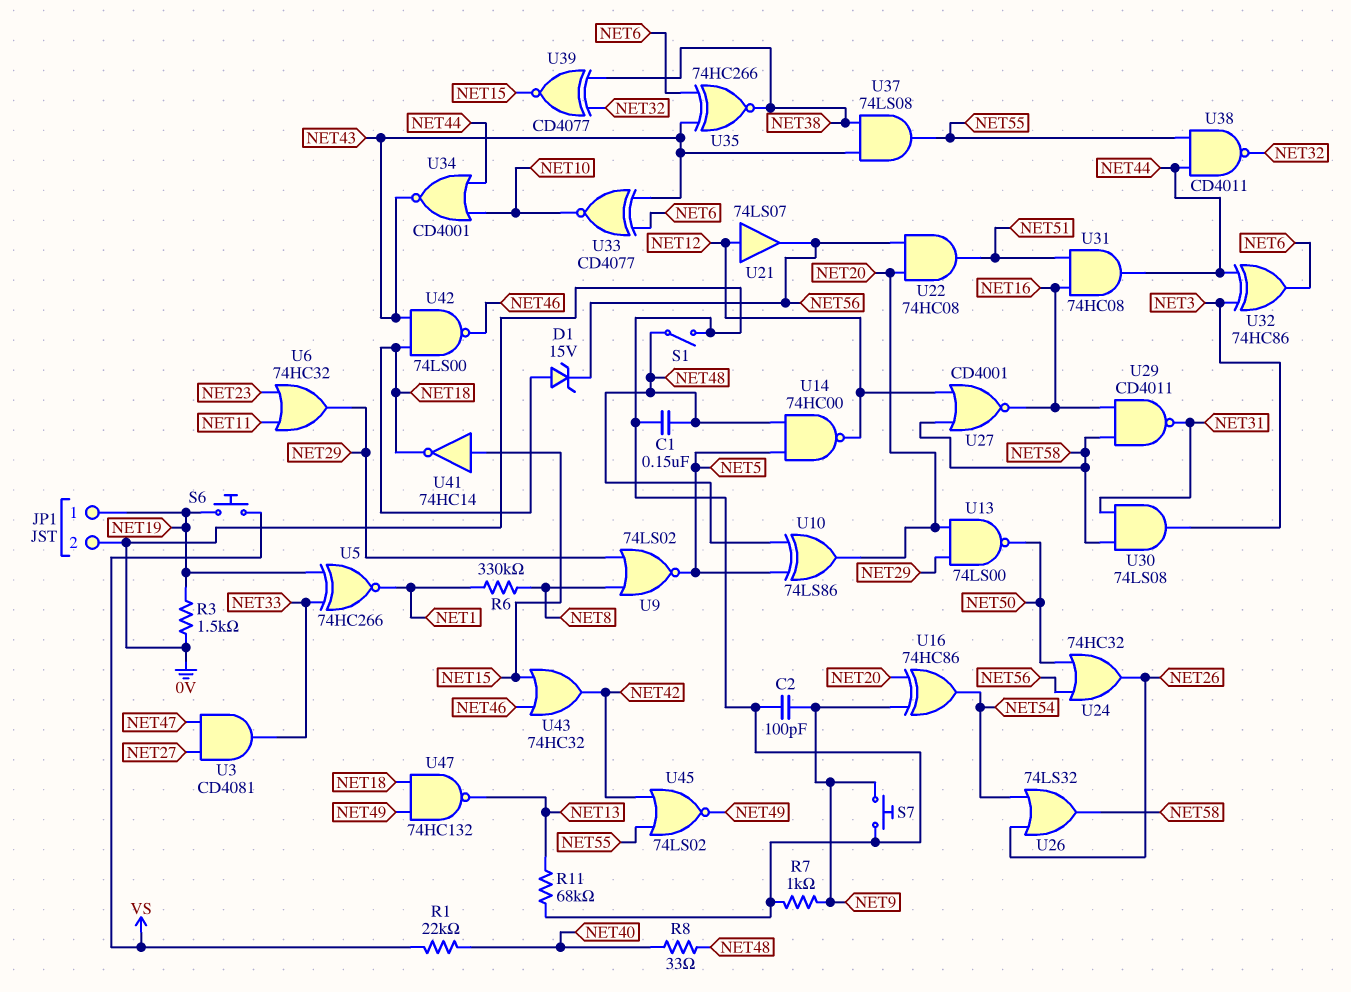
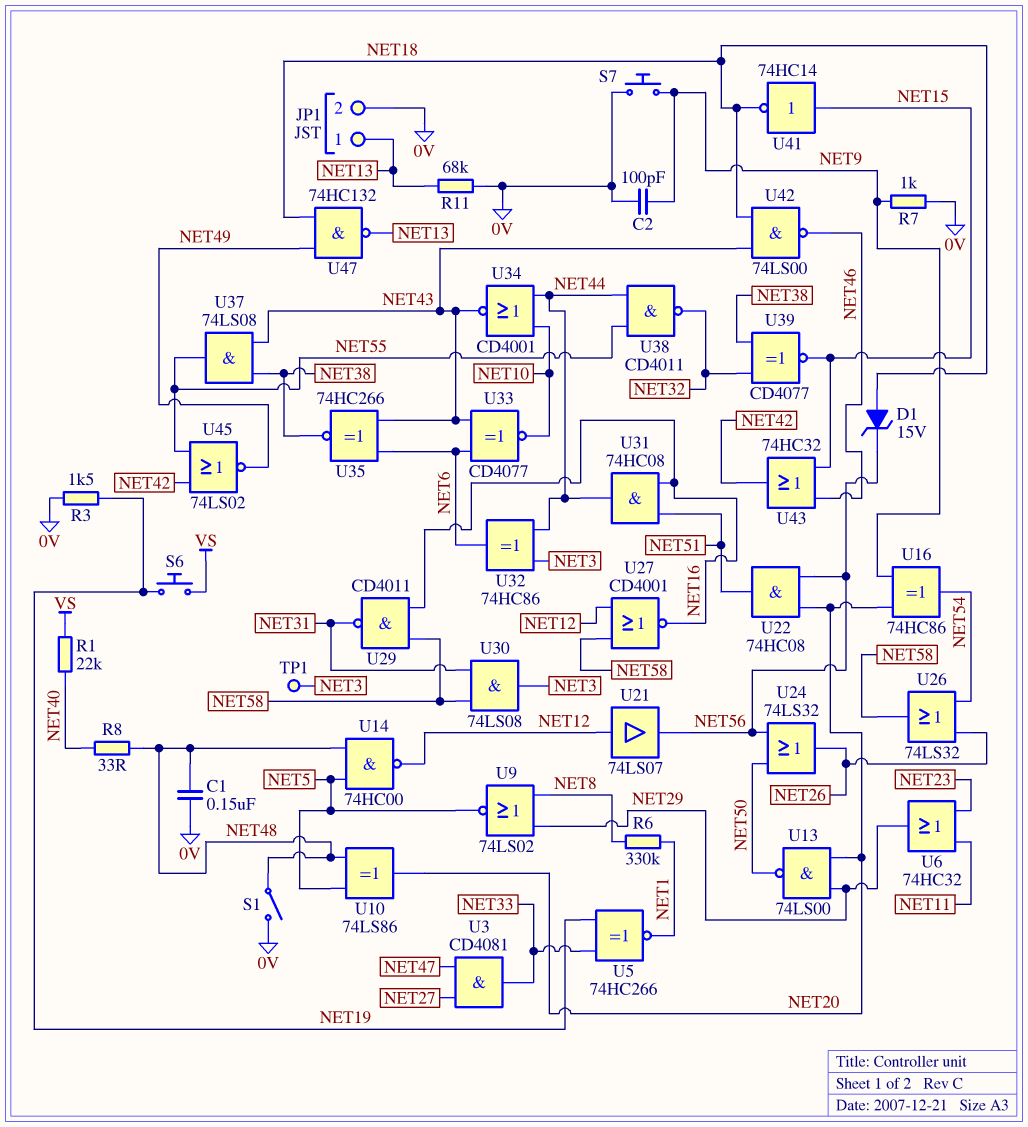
JP1 pin 1: NET19 -> NET13
TP1: none -> test point (NET3)
U24: OR 74HC32 (in NET50, in NET56, out NET26) -> OR 74LS32 (in NET50, in NET56, out NET26)

